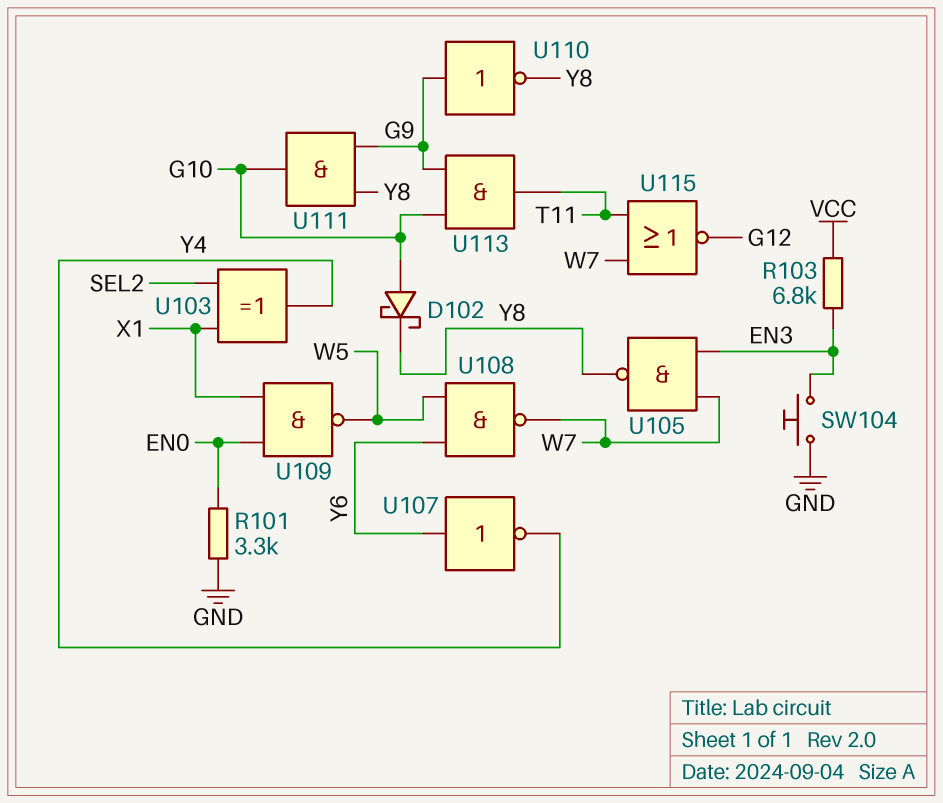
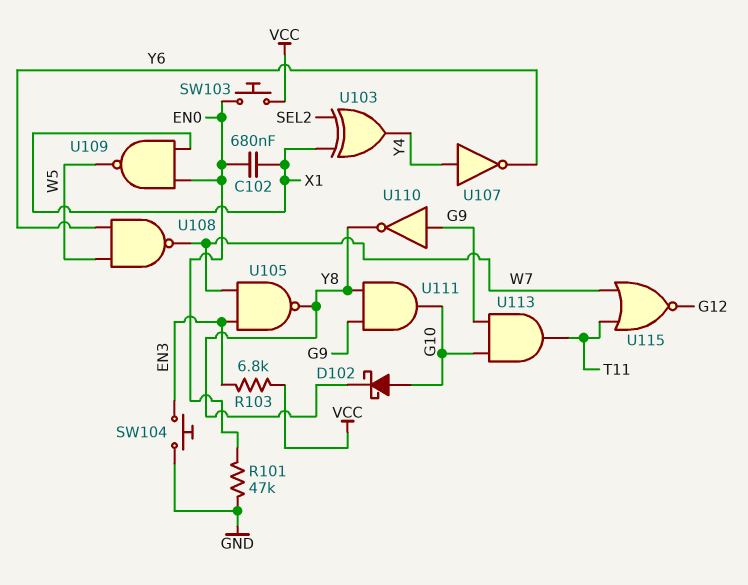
C102: none -> 680nF (EN0, X1)
R101: 3.3k (EN0, GND) -> 47k (EN0, GND)
SW103: none -> button (EN0, VCC)
U107: NOT (in Y6, out Y4) -> NOT (in Y4, out Y6)

